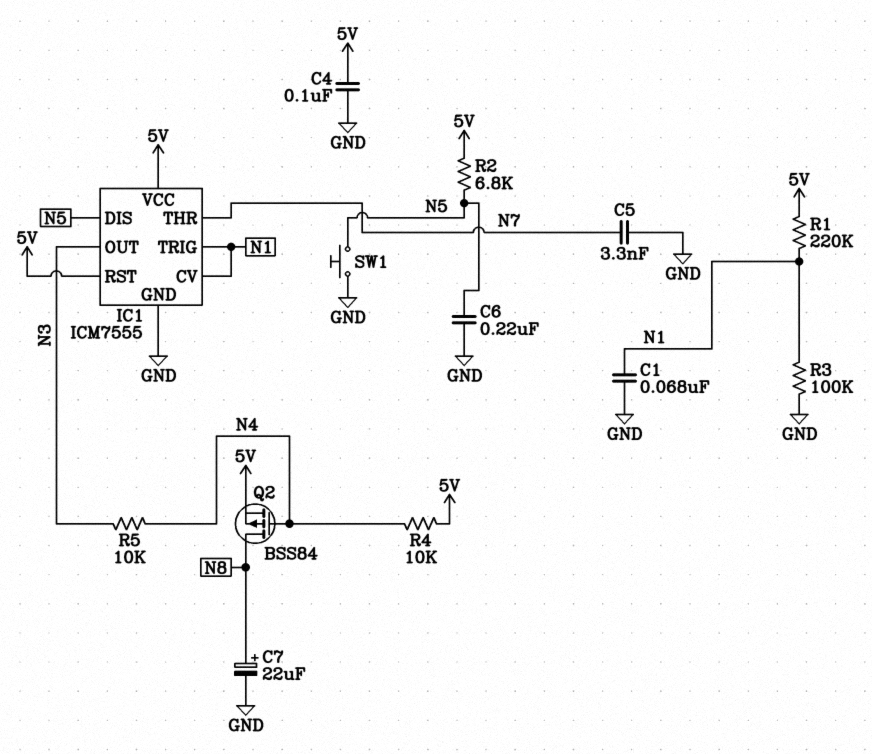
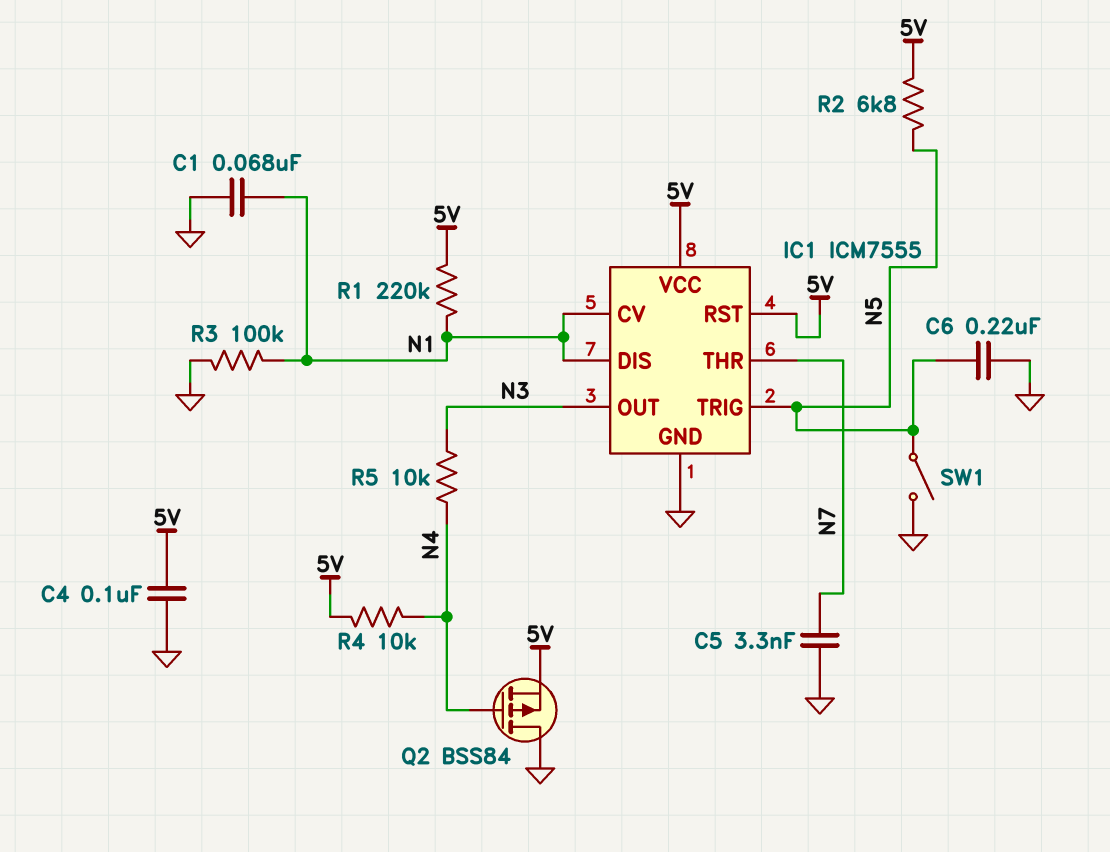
C7: 22uF (plus N8, minus GND) -> none
IC1 pin DIS: N5 -> N1
IC1 pin TRIG: N1 -> N5
Q2: PMOS BSS84 (G N4, D N8, S 5V) -> PMOS BSS84 (G N4, D GND, S 5V)
SW1: button (GND, N5) -> switch (GND, N5)

